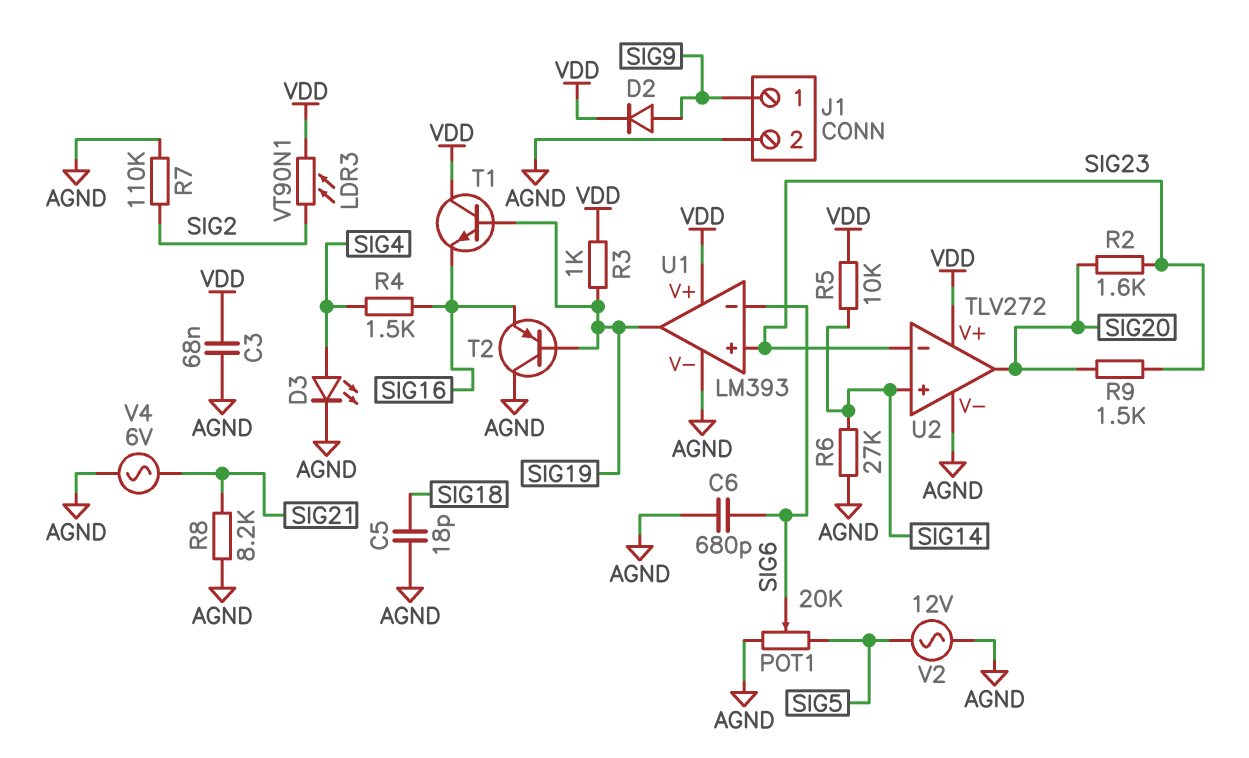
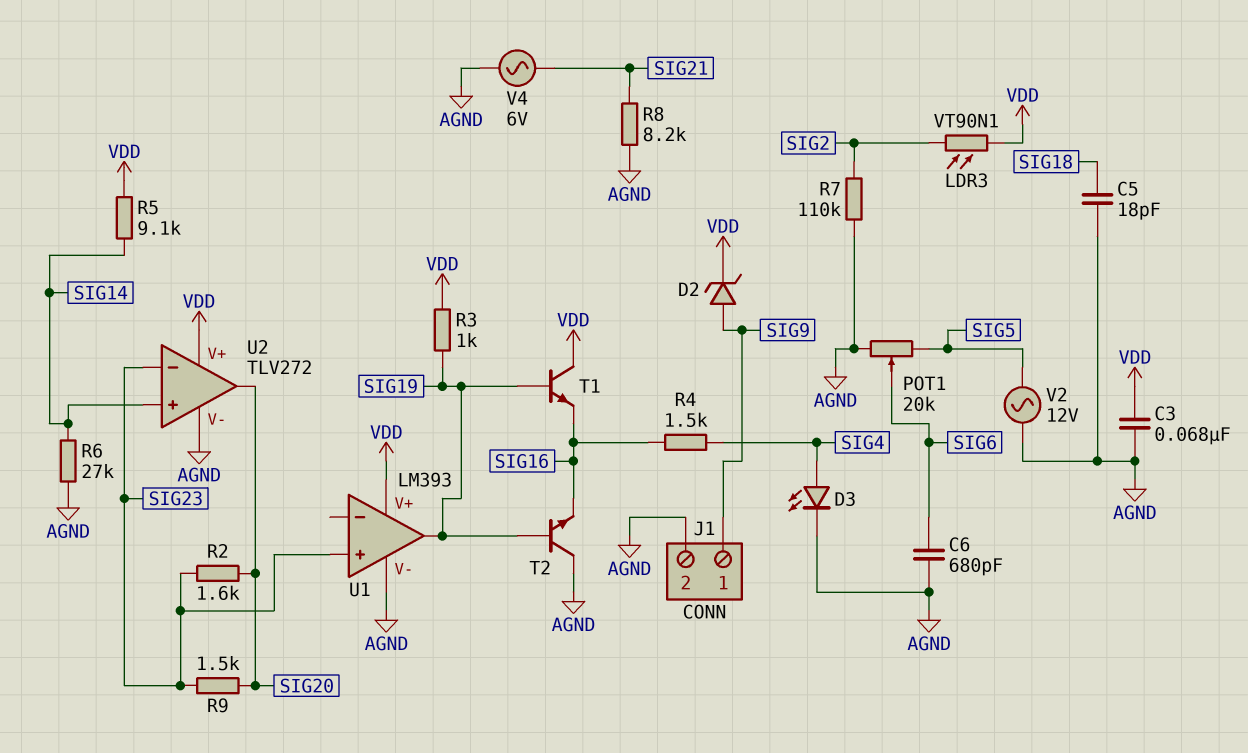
D2: diode (A SIG9, K VDD) -> zener (A SIG9, K VDD)
R5: 10k (SIG14, VDD) -> 9.1k (SIG14, VDD)
T2: PNP (B SIG19, C AGND, E SIG16) -> NPN (B SIG19, C AGND, E SIG16)
U1 pin in-: SIG6 -> none

